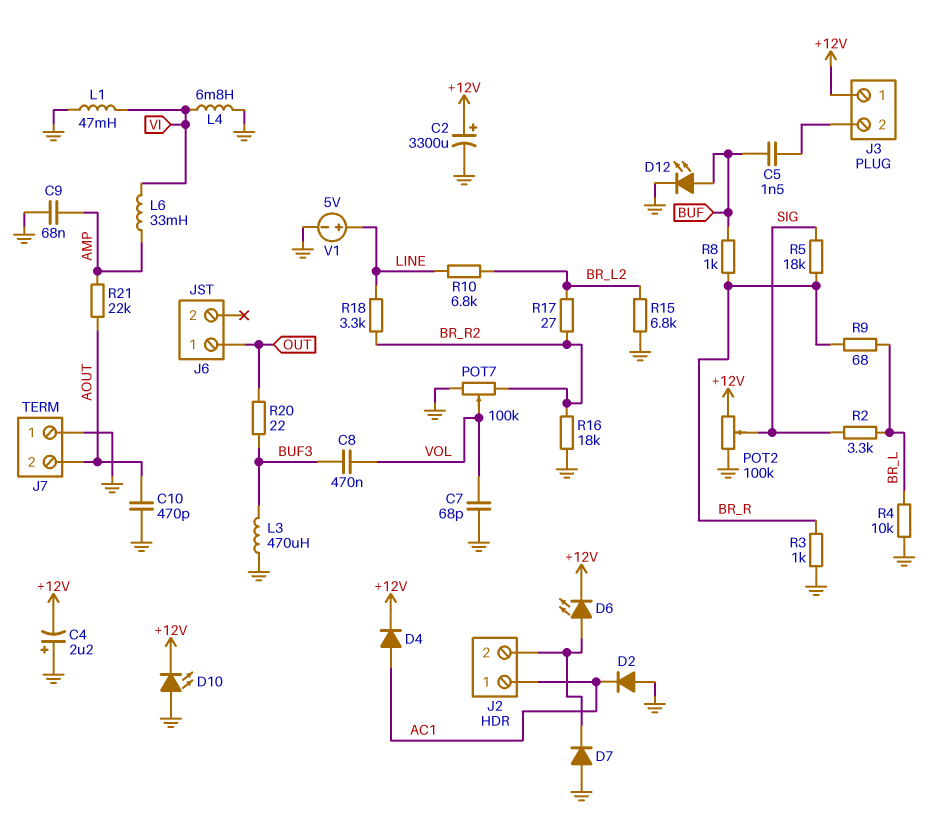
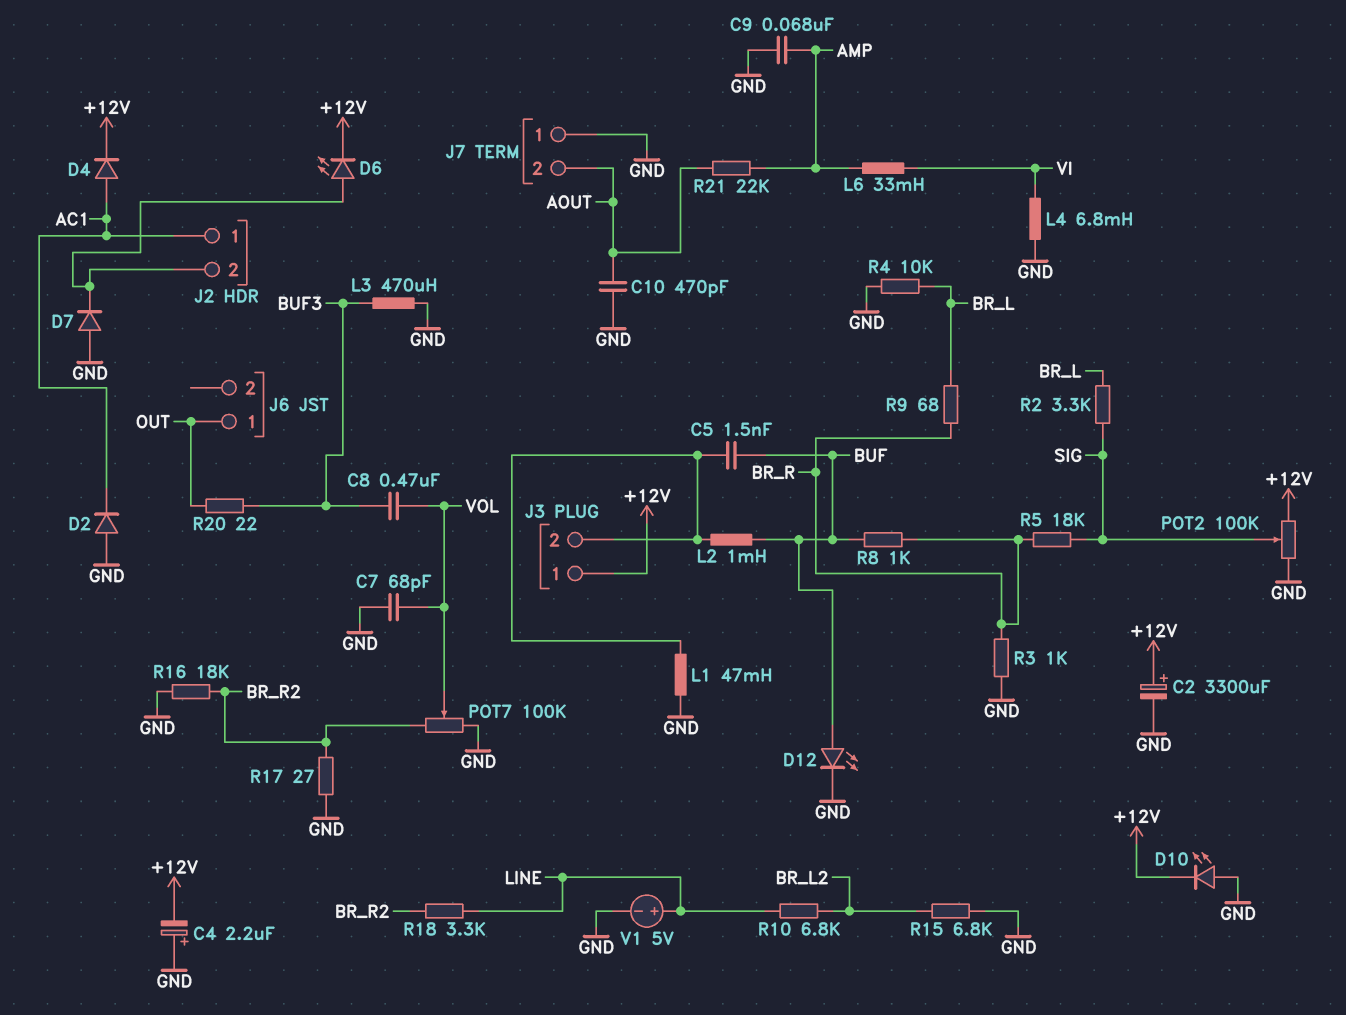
L1: 47mH (GND, VI) -> 47mH (GND, J3/2)
L2: none -> 1mH (BUF, J3/2)
R17: 27 (BR_L2, BR_R2) -> 27 (BR_R2, GND)

